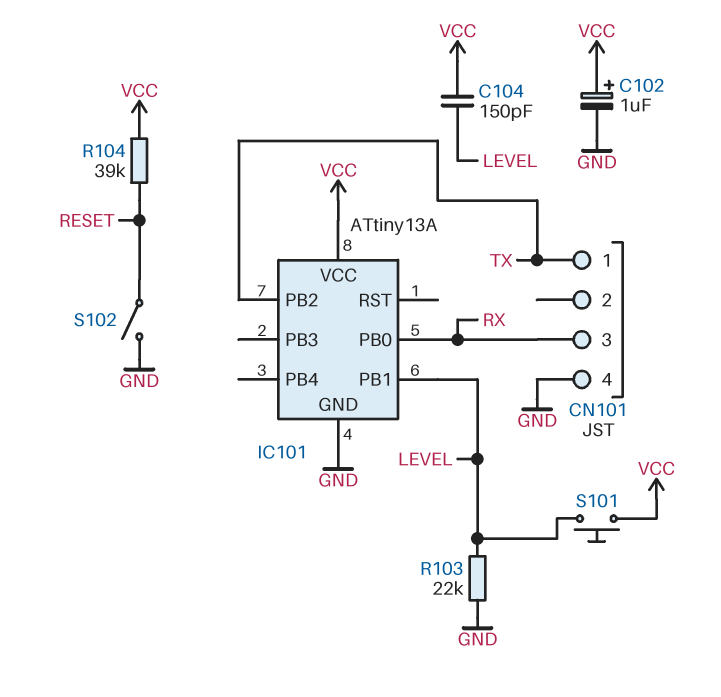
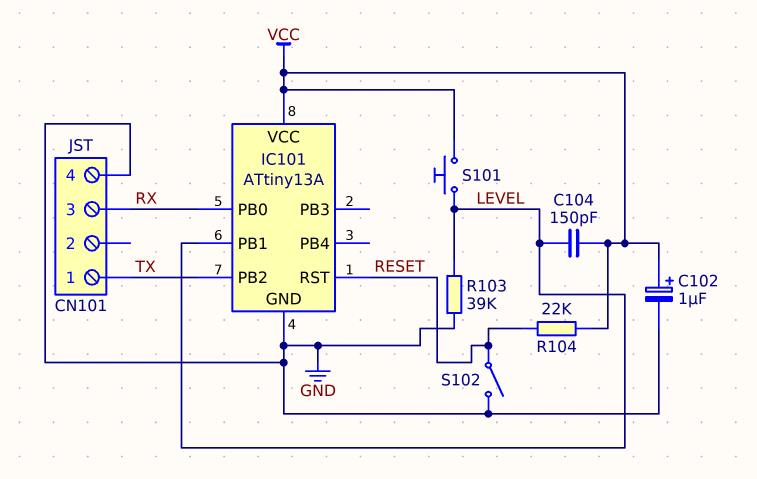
IC101 pin RST: none -> RESET
R103: 22k (GND, LEVEL) -> 39k (GND, LEVEL)
R104: 39k (RESET, VCC) -> 22k (RESET, VCC)

